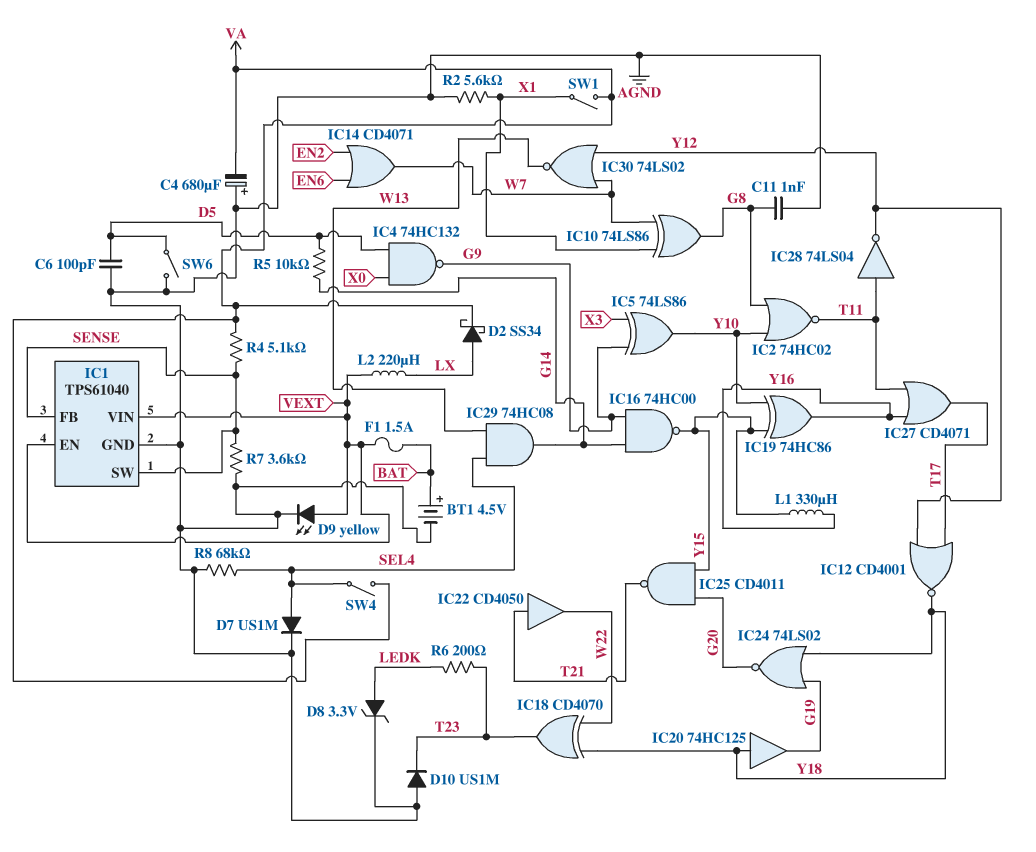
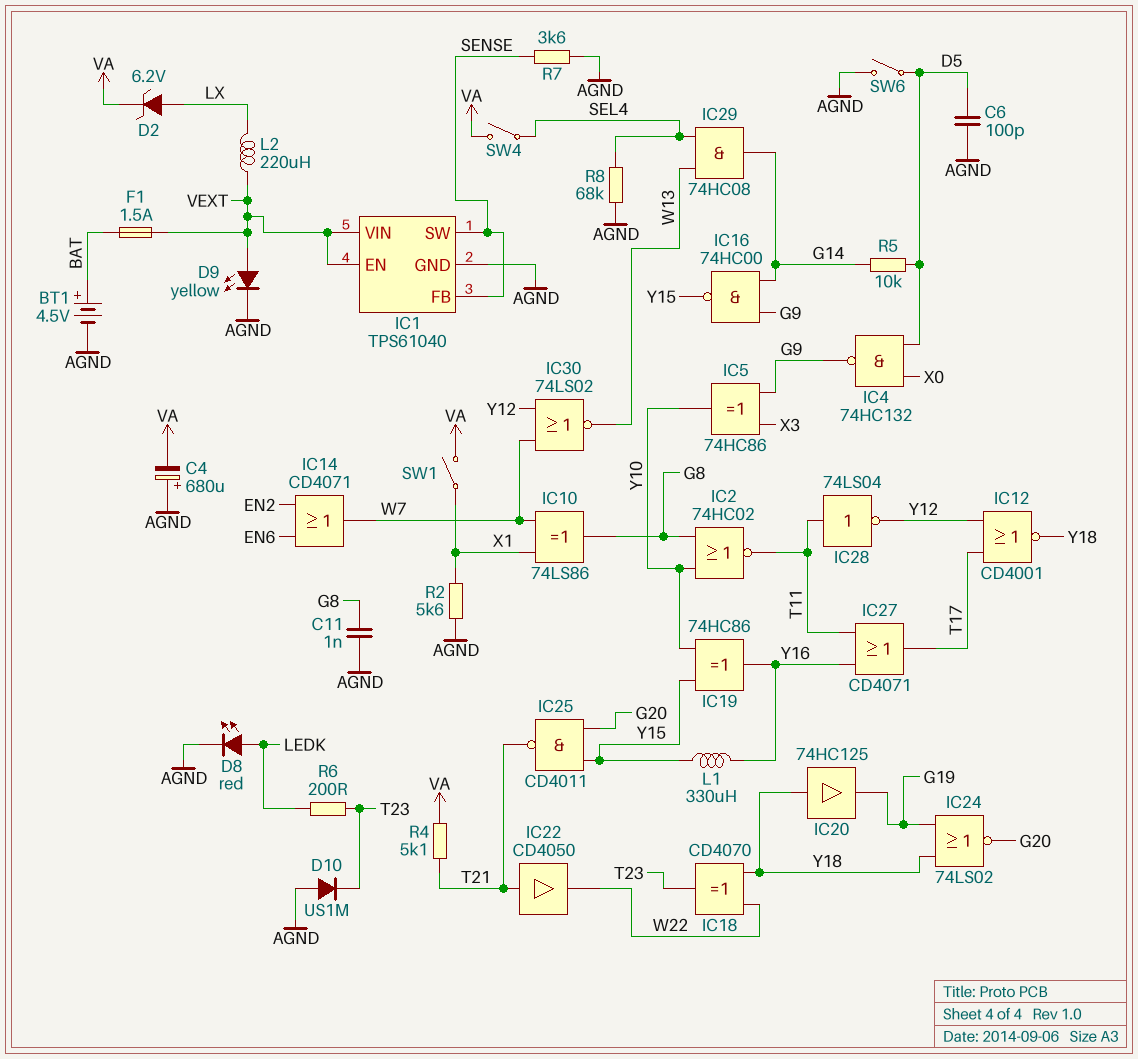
D2: schottky SS34 (A LX, K VA) -> zener 6.2V (A LX, K VA)
D7: diode US1M (A SEL4, K AGND) -> none
D8: zener 3.3V (A LEDK, K AGND) -> LED red (A LEDK, K AGND)
IC5: XOR 74LS86 (in G9, in X3, out Y10) -> XOR 74HC86 (in G9, in X3, out Y10)
R4: 5.1k (SENSE, VA) -> 5.1k (T21, VA)

